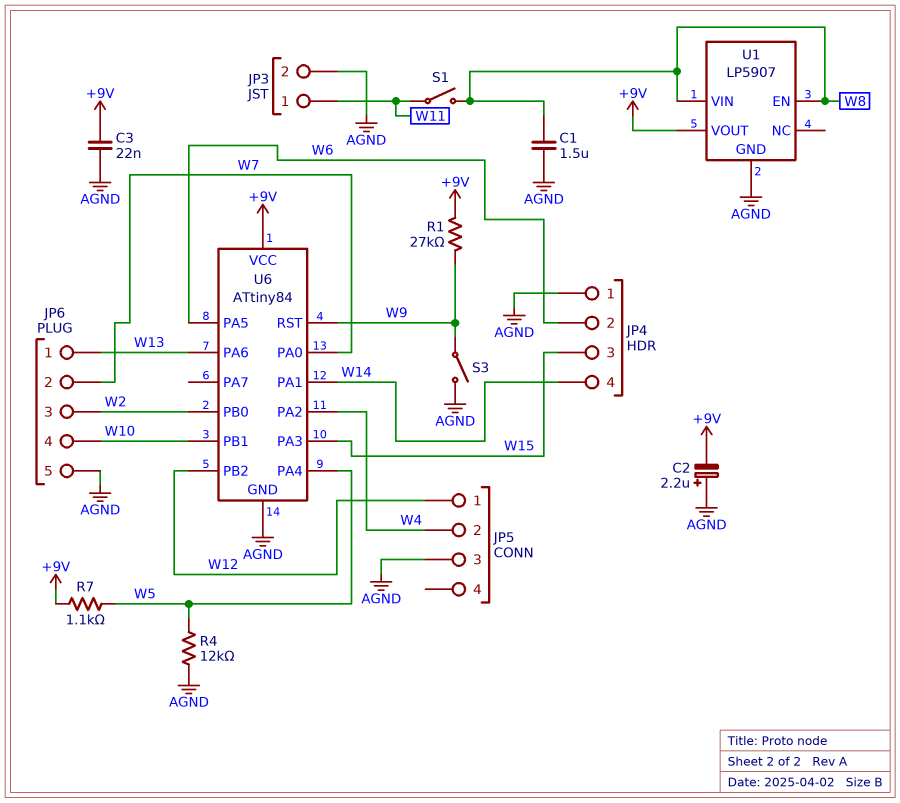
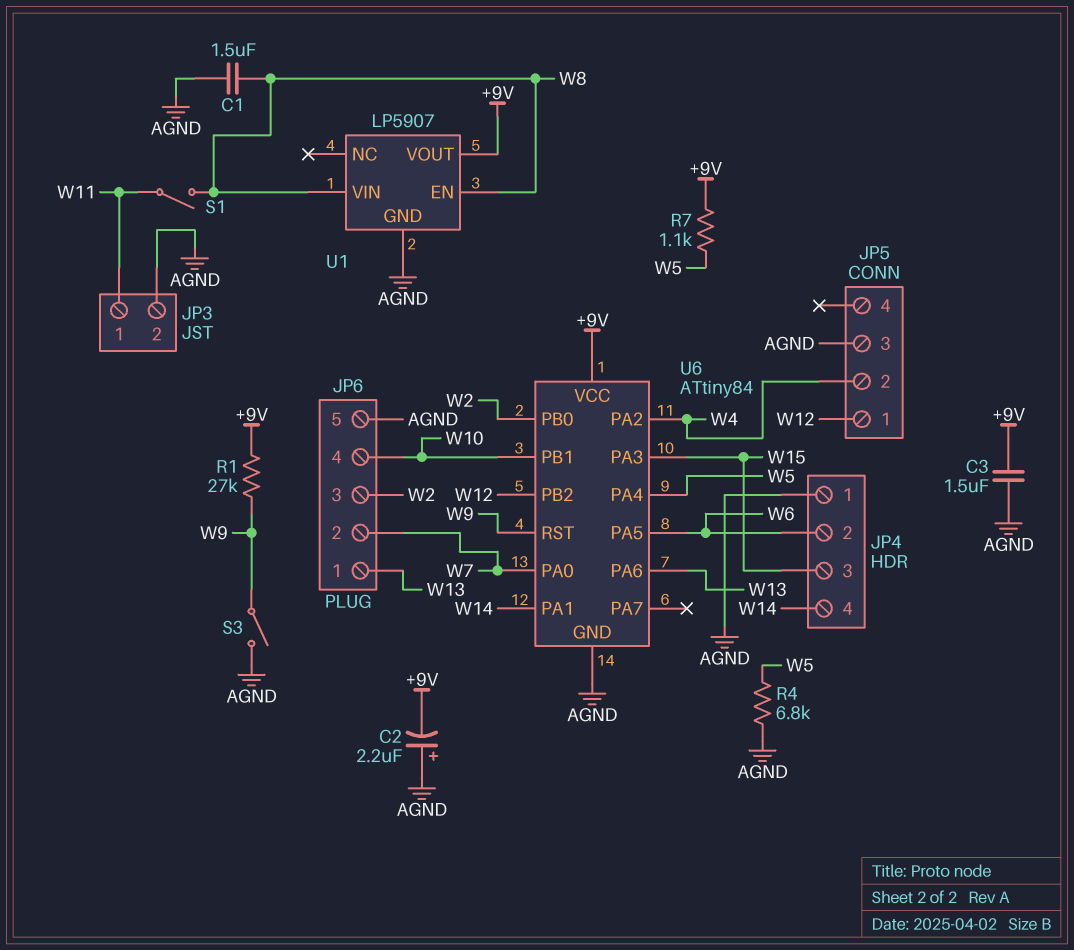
C3: 22nF (+9V, AGND) -> 1.5uF (+9V, AGND)
R4: 12k (AGND, W5) -> 6.8k (AGND, W5)

